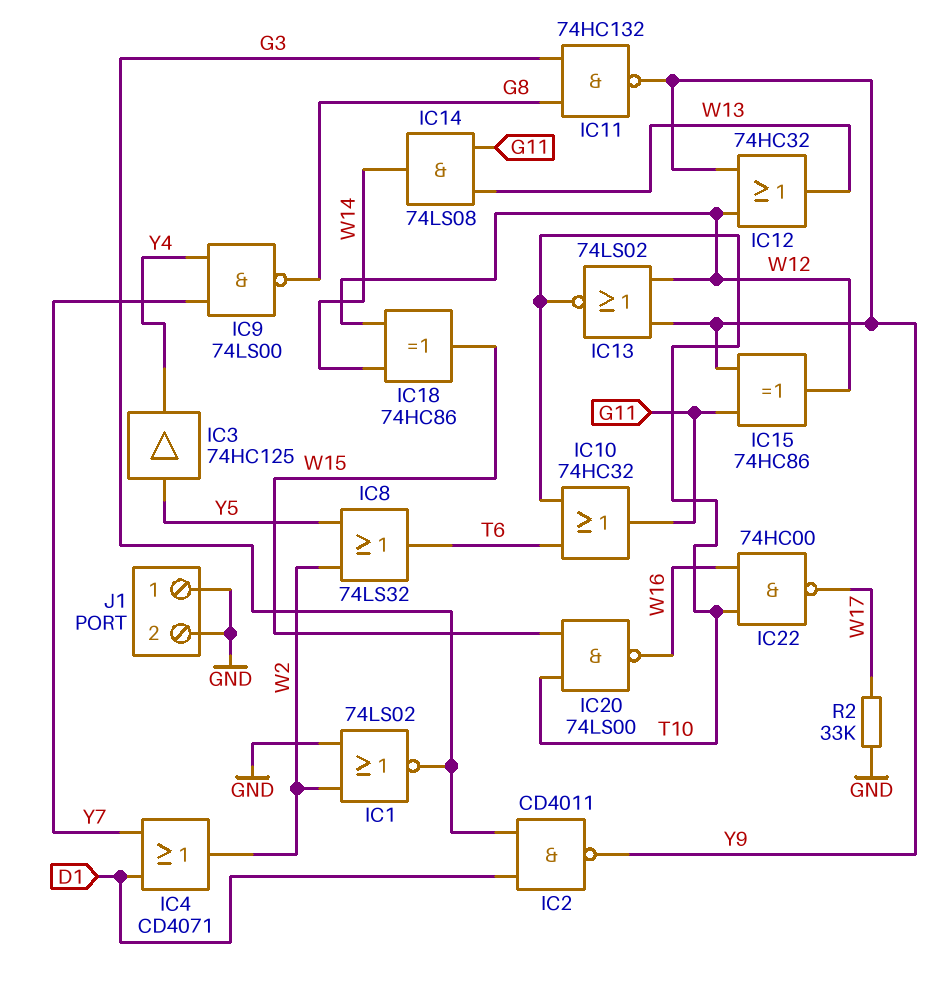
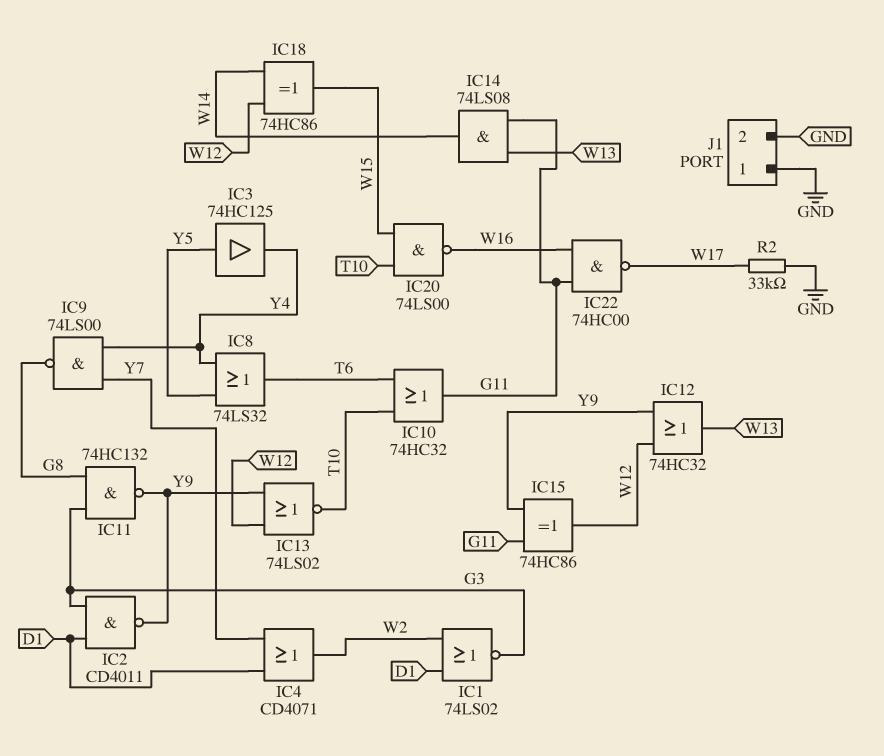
IC1: NOR 74LS02 (in GND, in W2, out G3) -> NOR 74LS02 (in D1, in W2, out G3)
IC8: OR 74LS32 (in W2, in Y5, out T6) -> OR 74LS32 (in Y4, in Y5, out T6)
IC22: NAND 74HC00 (in T10, in W16, out W17) -> NAND 74HC00 (in G11, in W16, out W17)

